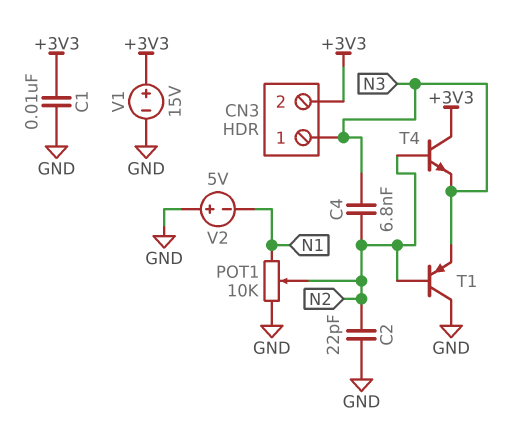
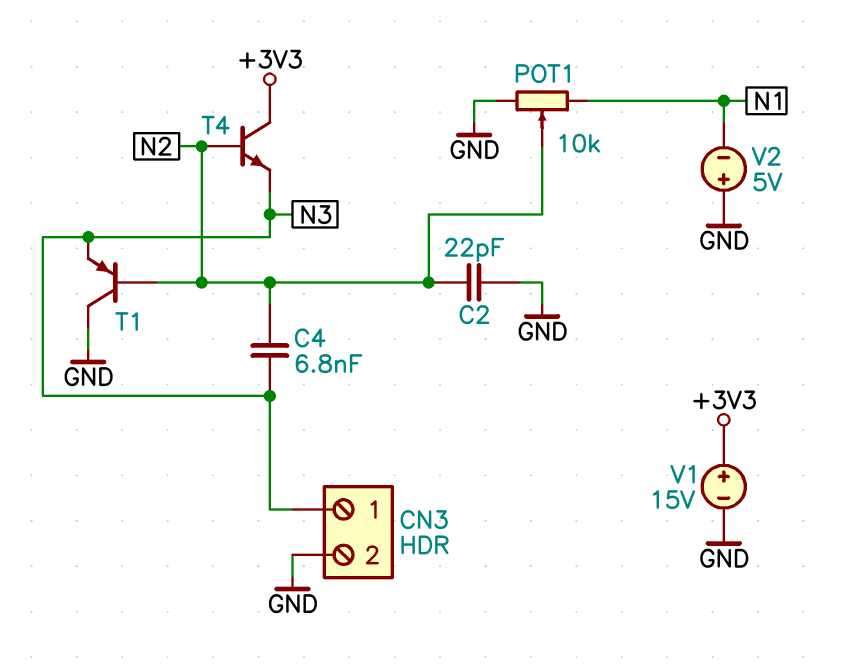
C1: 10nF (+3V3, GND) -> none
CN3 pin 2: +3V3 -> GND

